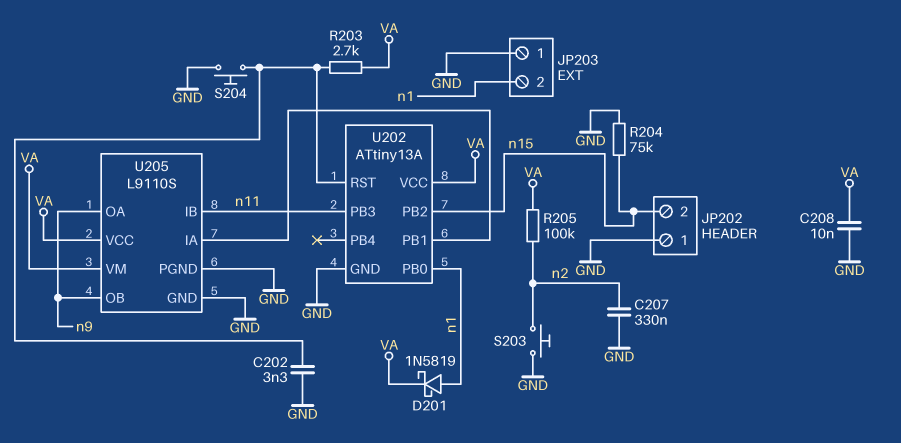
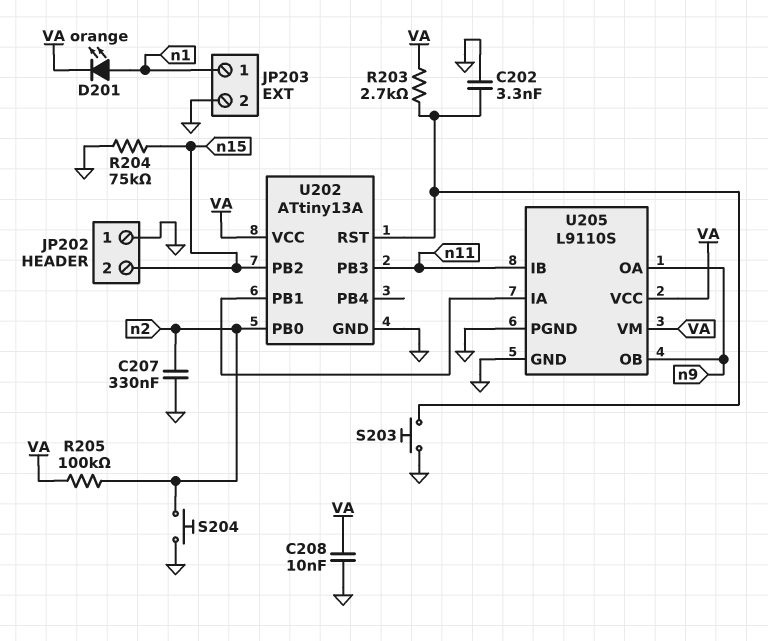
D201: schottky 1N5819 (A n1, K VA) -> LED orange (A n1, K VA)
JP203 pin 1: GND -> n1
JP203 pin 2: n1 -> GND
S203: button (GND, n2) -> button (GND, U202/RST)
S204: button (GND, U202/RST) -> button (GND, n2)
U202 pin PB0: n1 -> n2

